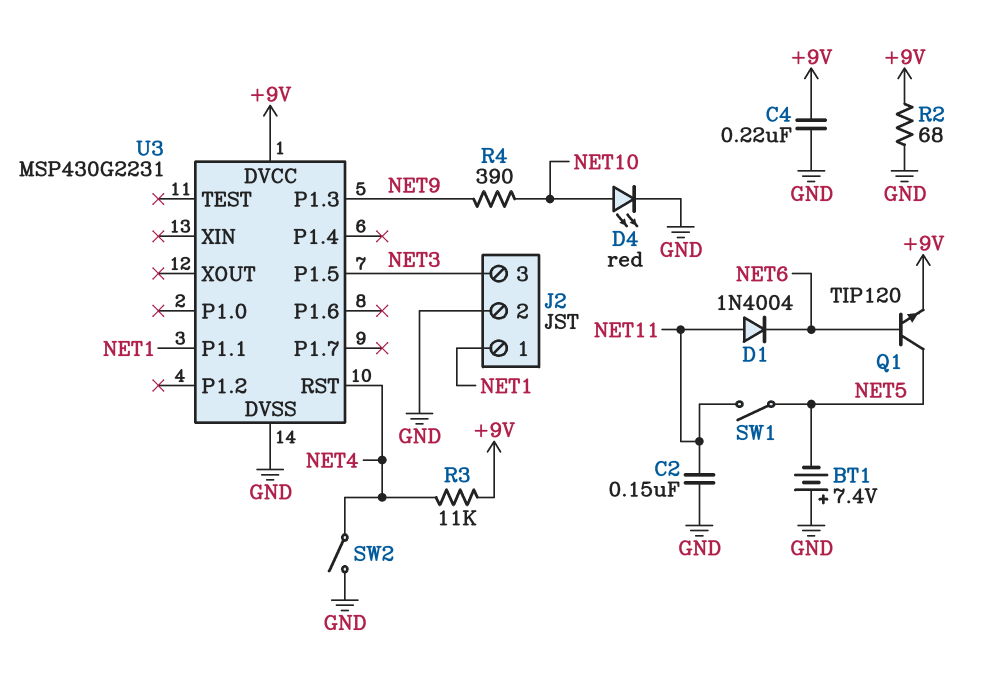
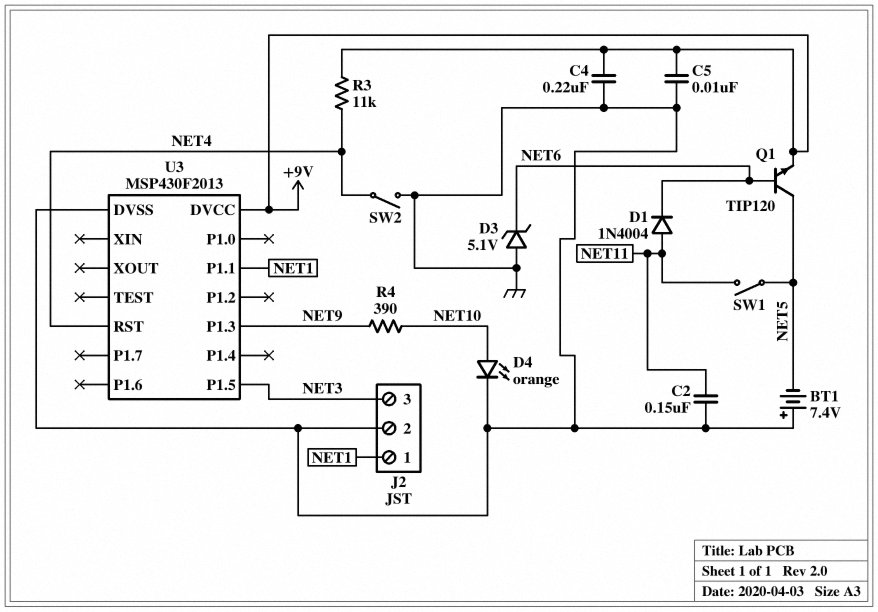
C5: none -> 10nF (+9V, GND)
D3: none -> zener 5.1V (A GND, K NET6)
D4: LED red (A NET10, K GND) -> LED orange (A NET10, K GND)
R2: 68 (+9V, GND) -> none
U3: MSP430G2231 -> MSP430F2013

